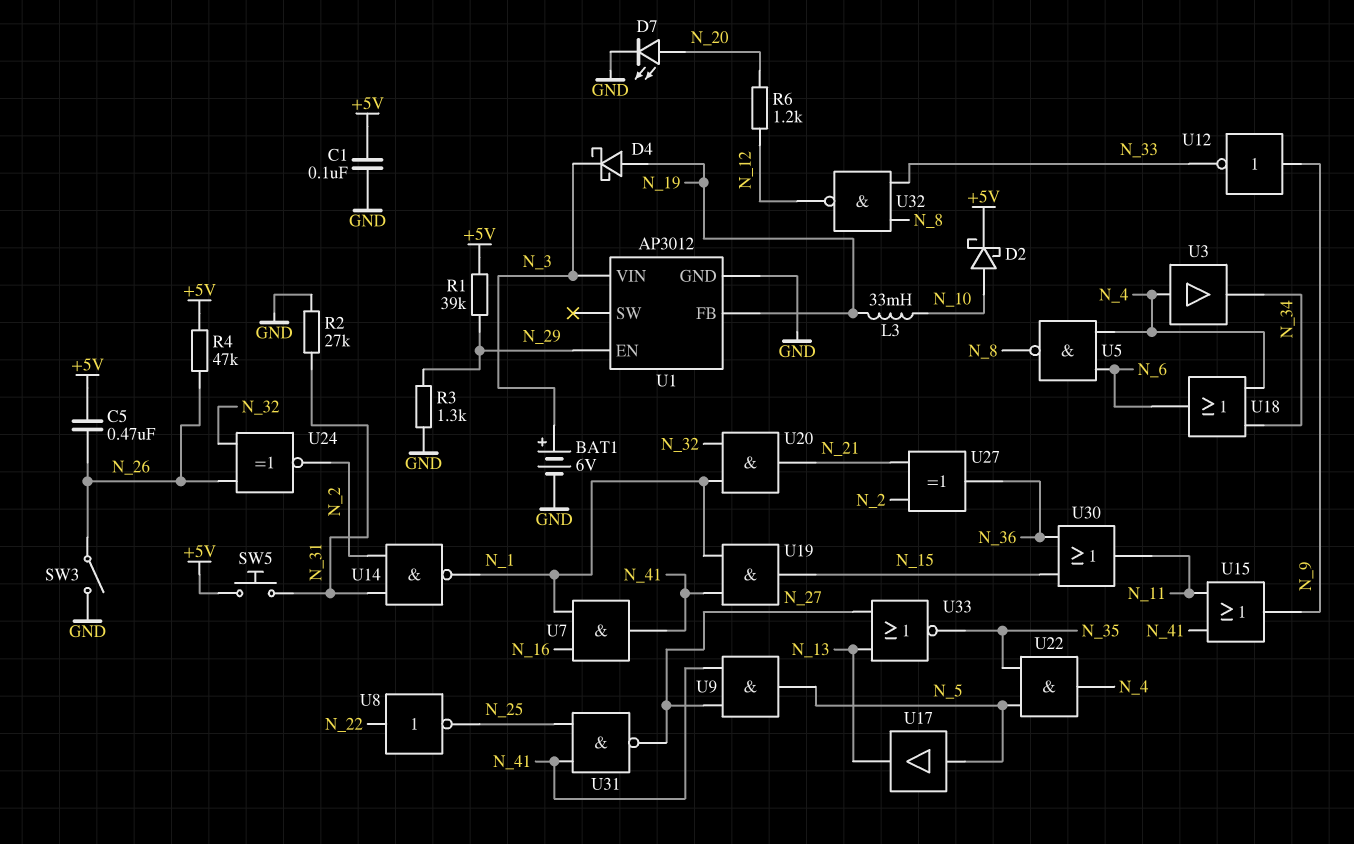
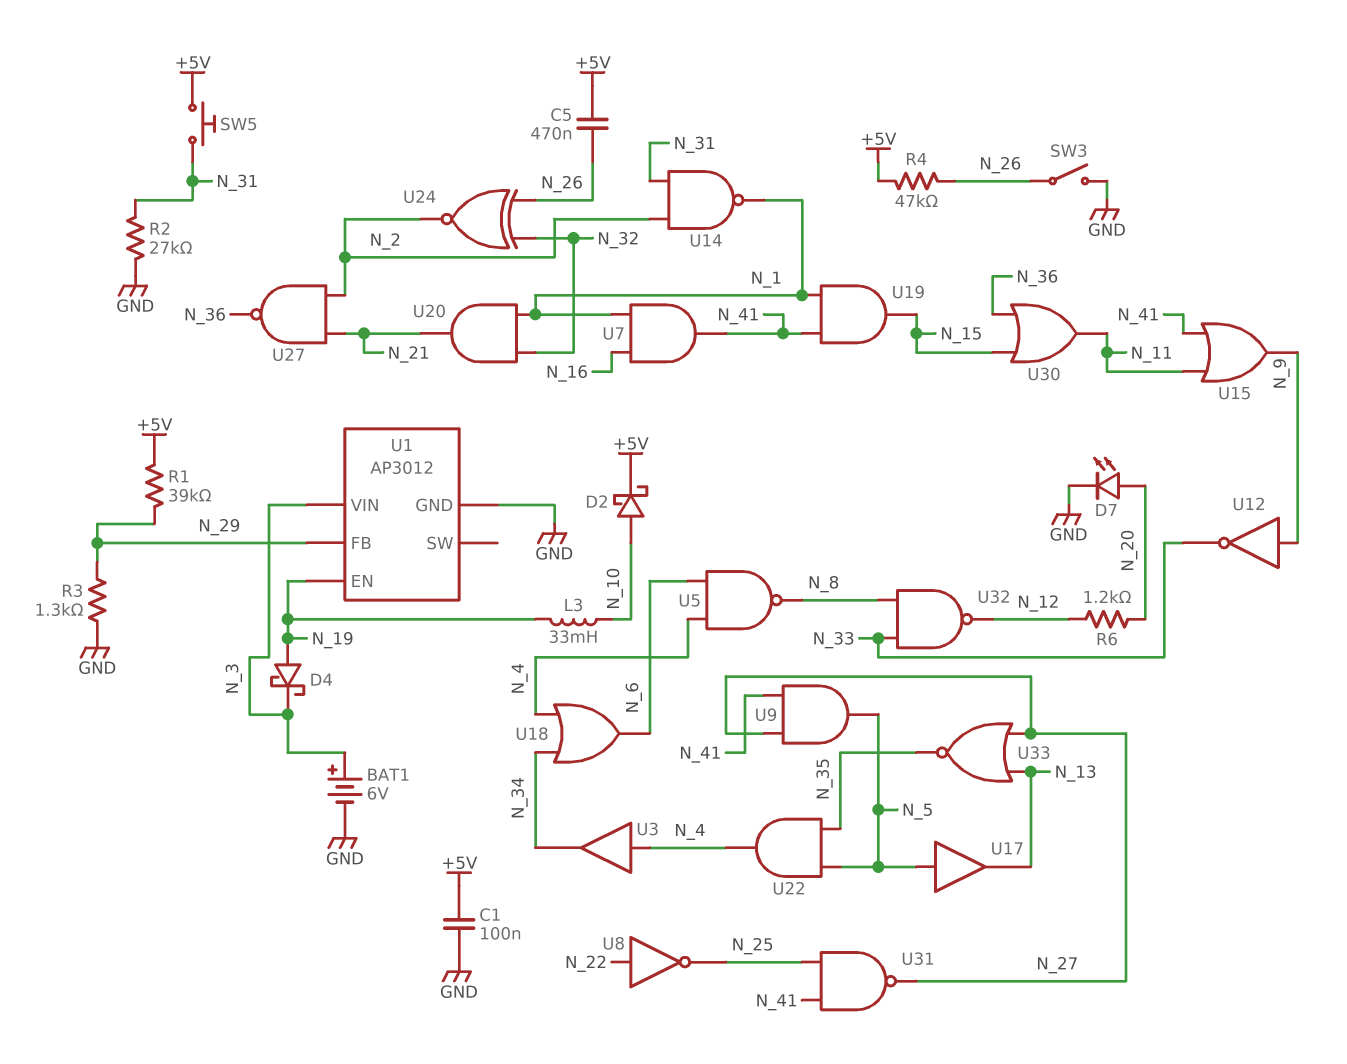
U1 pin EN: N_29 -> N_19
U1 pin FB: N_19 -> N_29
U27: XOR (in N_2, in N_21, out N_36) -> NAND (in N_2, in N_21, out N_36)

